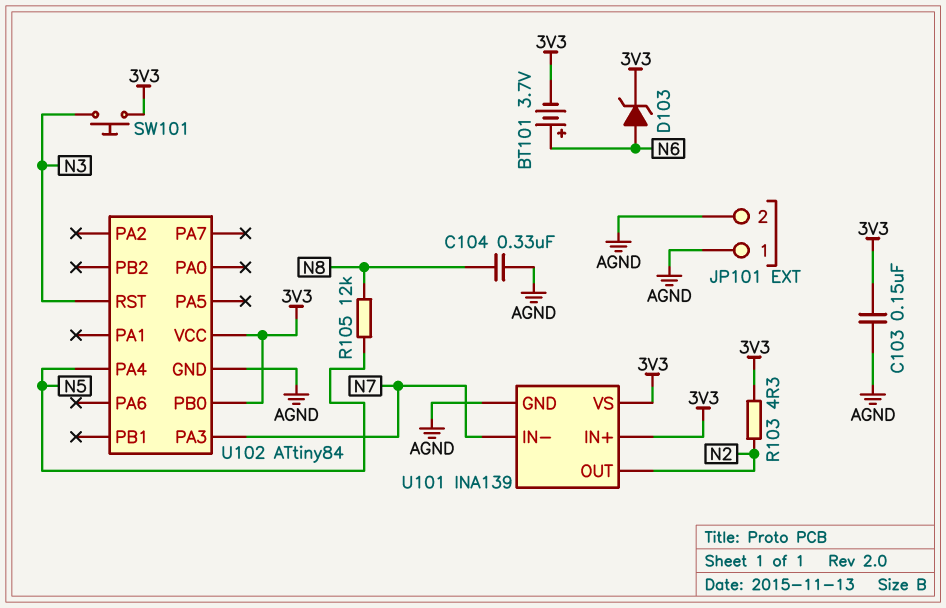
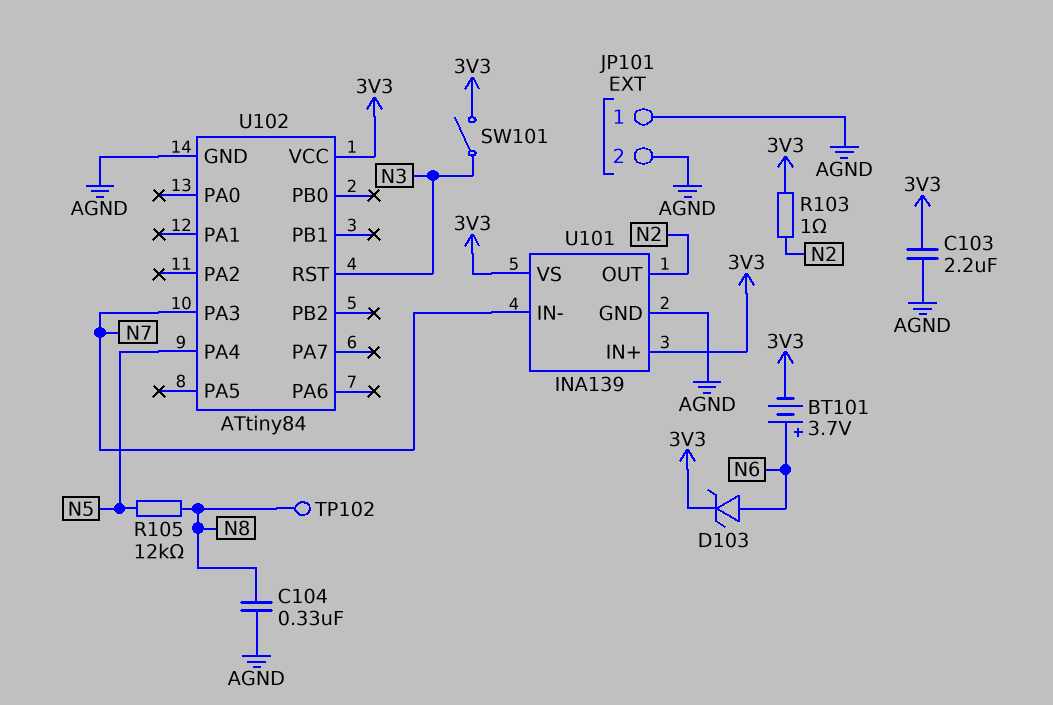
C103: 150nF (3V3, AGND) -> 2.2uF (3V3, AGND)
R103: 4.3 (3V3, N2) -> 1 (3V3, N2)
SW101: button (3V3, N3) -> switch (3V3, N3)
TP102: none -> test point (N8)
U102 pin PB0: 3V3 -> none

